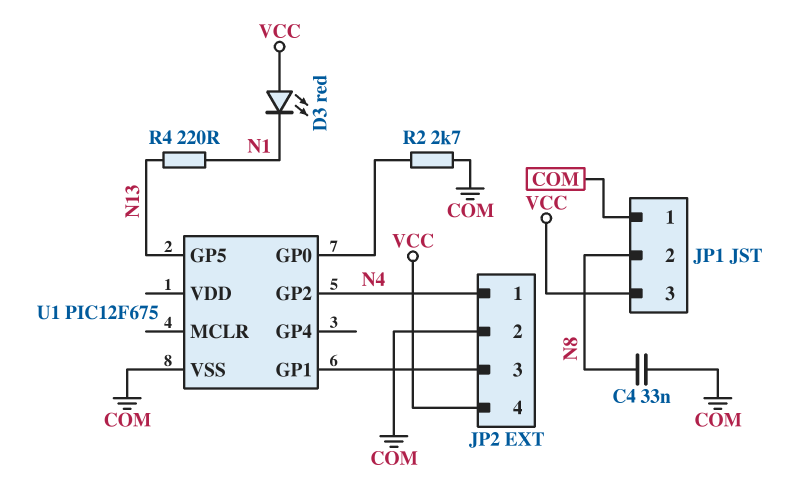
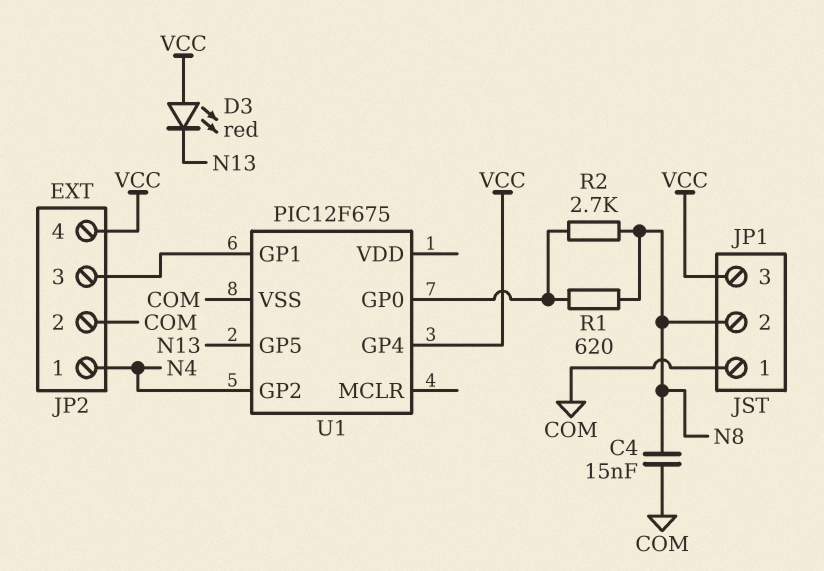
C4: 33nF (COM, N8) -> 15nF (COM, N8)
D3: LED red (A VCC, K N1) -> LED red (A VCC, K N13)
R1: none -> 620 (N8, U1/GP0)
R2: 2.7k (COM, U1/GP0) -> 2.7k (N8, U1/GP0)
R4: 220 (N1, N13) -> none
U1 pin GP4: none -> VCC

